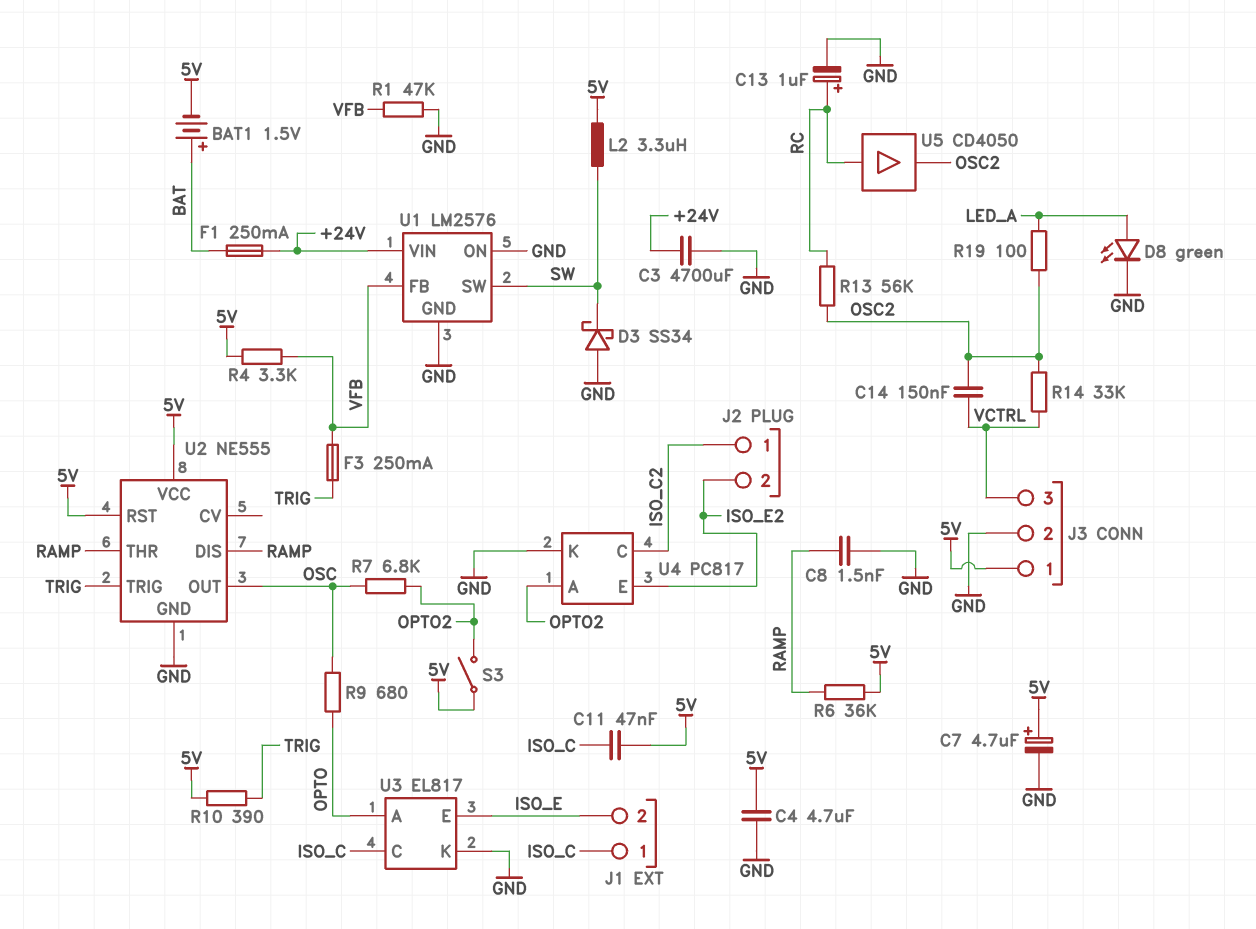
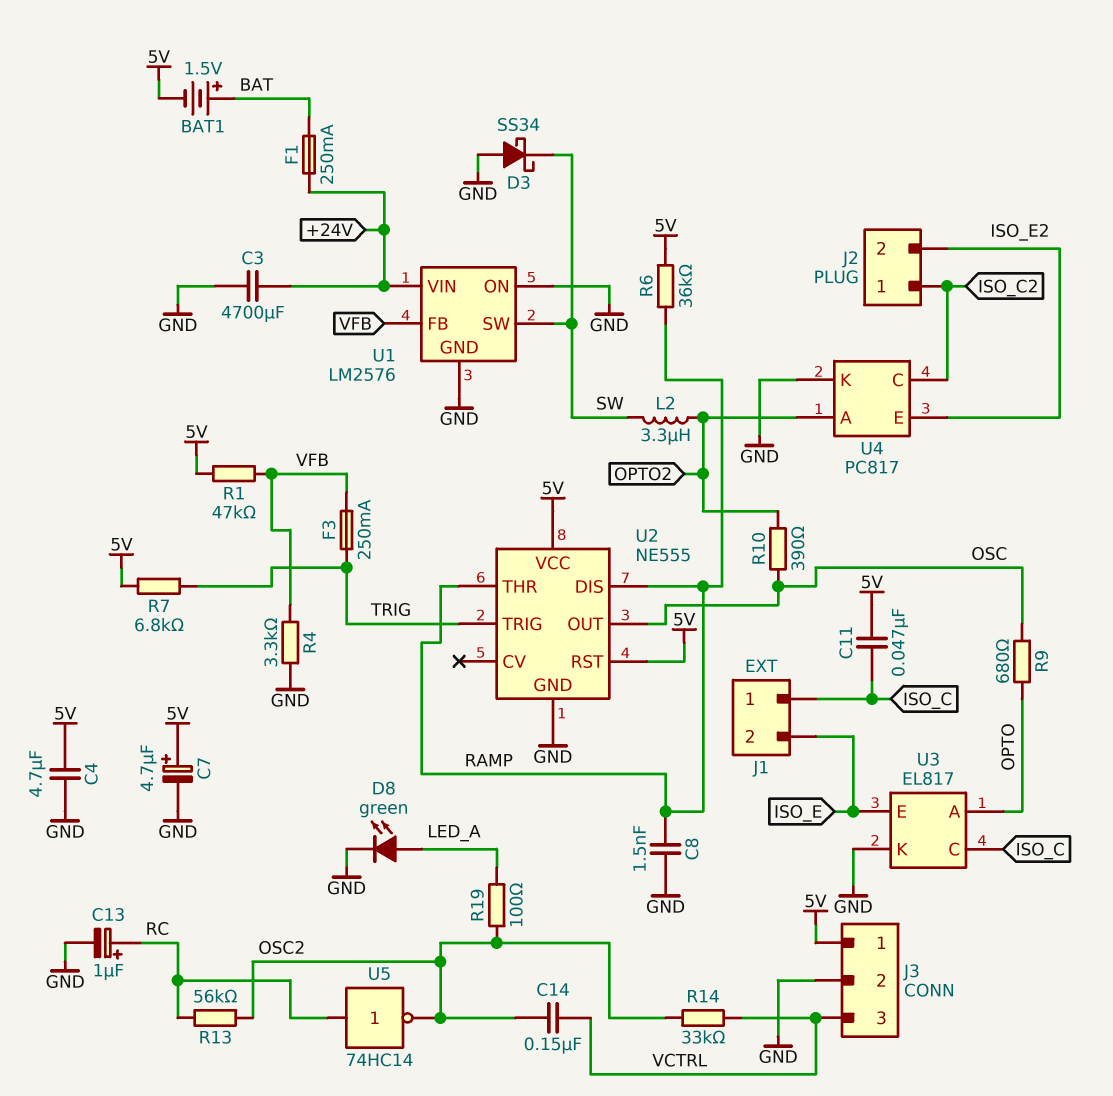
L2: 3.3uH (5V, SW) -> 3.3uH (OPTO2, SW)
R1: 47k (GND, VFB) -> 47k (5V, VFB)
R4: 3.3k (5V, VFB) -> 3.3k (GND, VFB)
R7: 6.8k (OPTO2, OSC) -> 6.8k (5V, TRIG)
R10: 390 (5V, TRIG) -> 390 (OPTO2, OSC)
S3: switch (5V, OPTO2) -> none
U5: buffer CD4050 (in RC, out OSC2) -> NOT 74HC14 (in RC, out OSC2)

